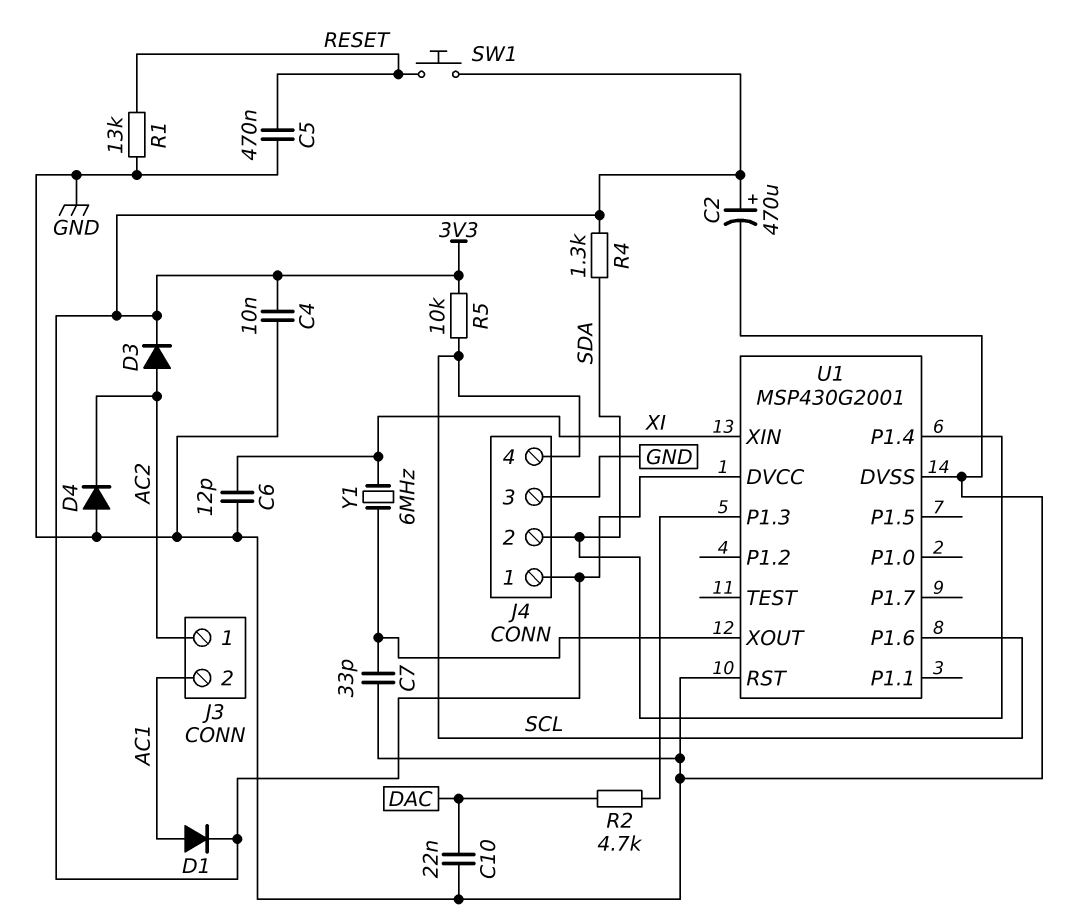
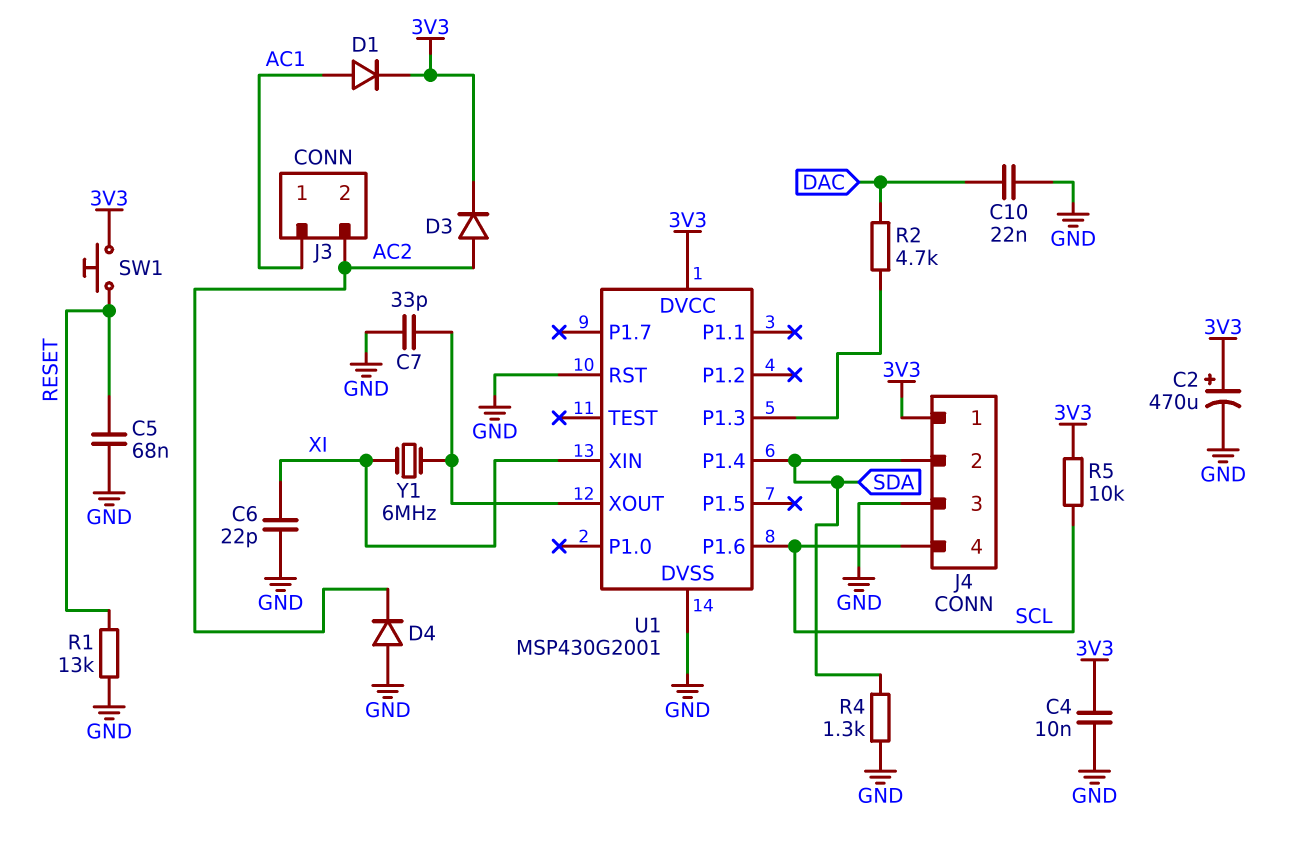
C5: 470nF (GND, RESET) -> 68nF (GND, RESET)
C6: 12pF (GND, XI) -> 22pF (GND, XI)
J3 pin 1: AC2 -> AC1
J3 pin 2: AC1 -> AC2
R4: 1.3k (3V3, SDA) -> 1.3k (GND, SDA)

